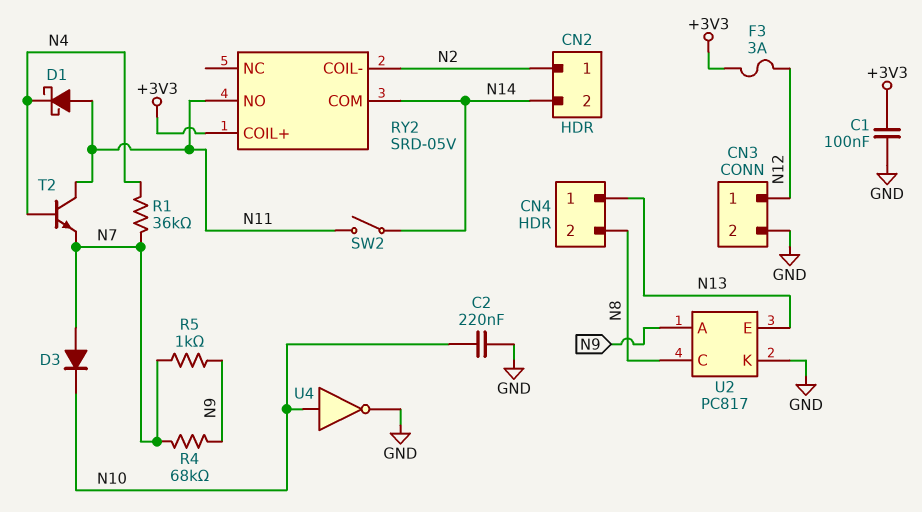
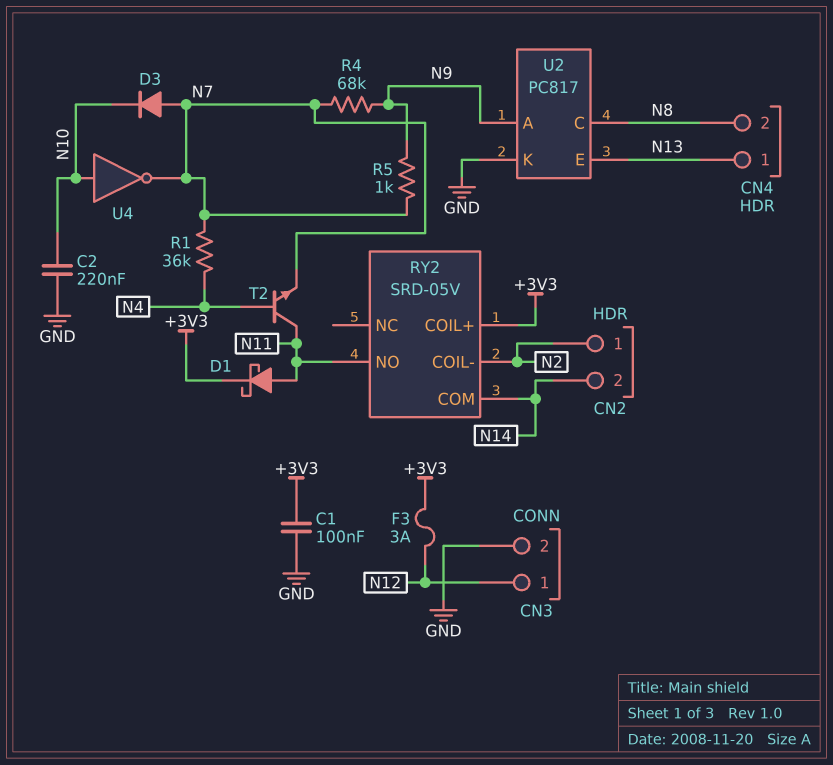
D1: schottky (A N11, K N4) -> schottky (A N11, K +3V3)
SW2: switch (N11, N14) -> none
U4: NOT (in N10, out GND) -> NOT (in N10, out N7)

